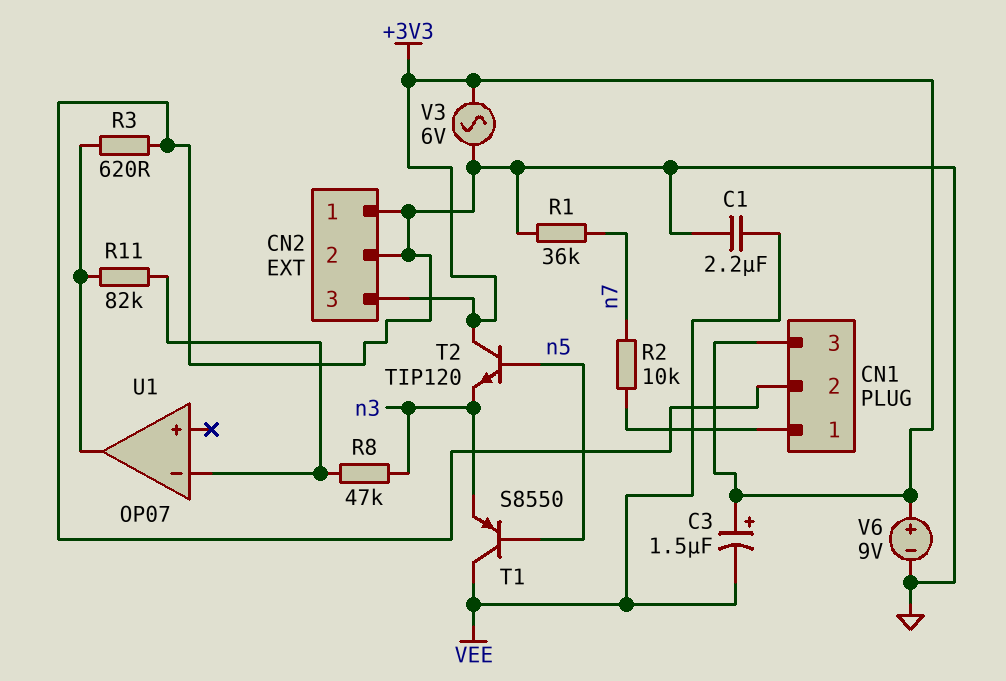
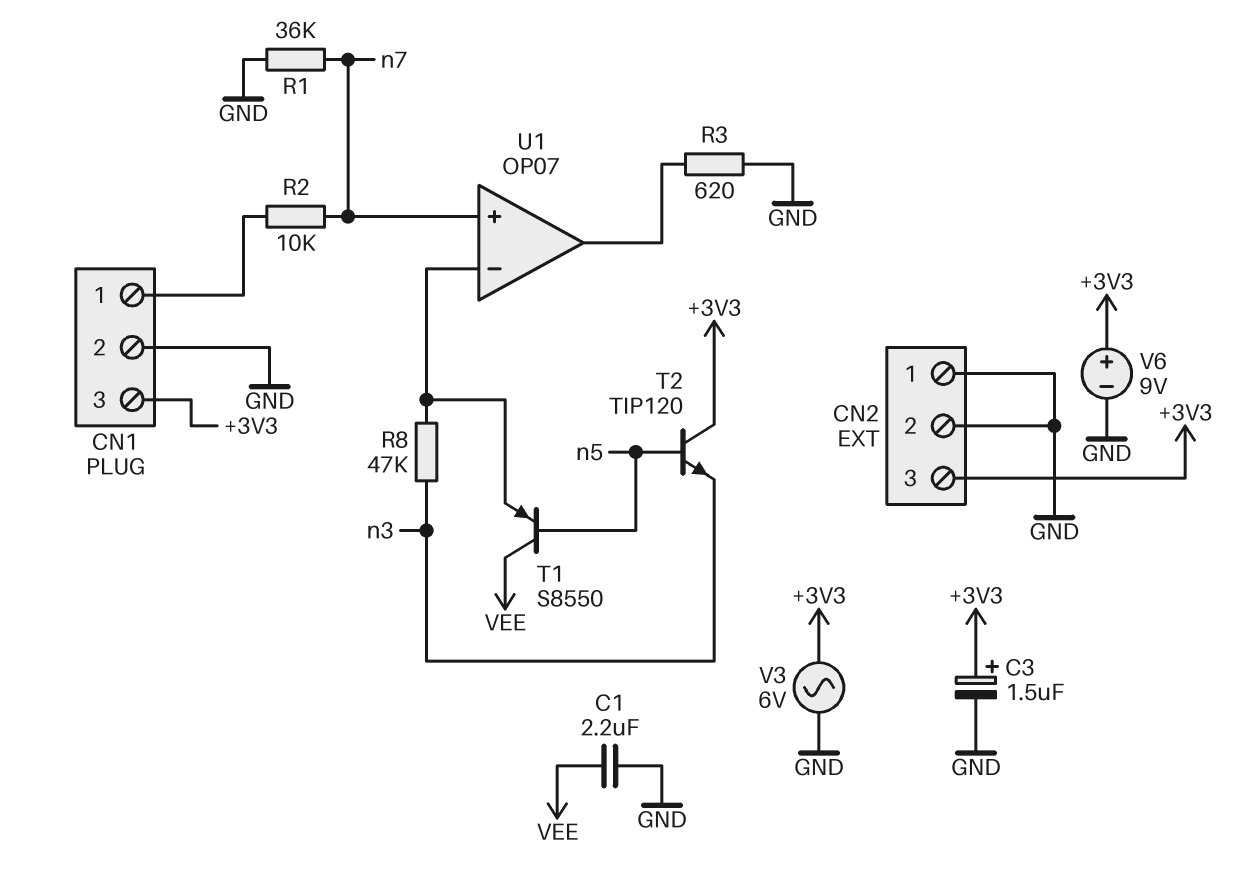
C3: 1.5uF (plus +3V3, minus VEE) -> 1.5uF (plus +3V3, minus GND)
R11: 82k (U1/in-, U1/out) -> none
T1: PNP S8550 (B n5, C VEE, E n3) -> PNP S8550 (B n5, C VEE, E U1/in-)
U1 pin in+: none -> n7

